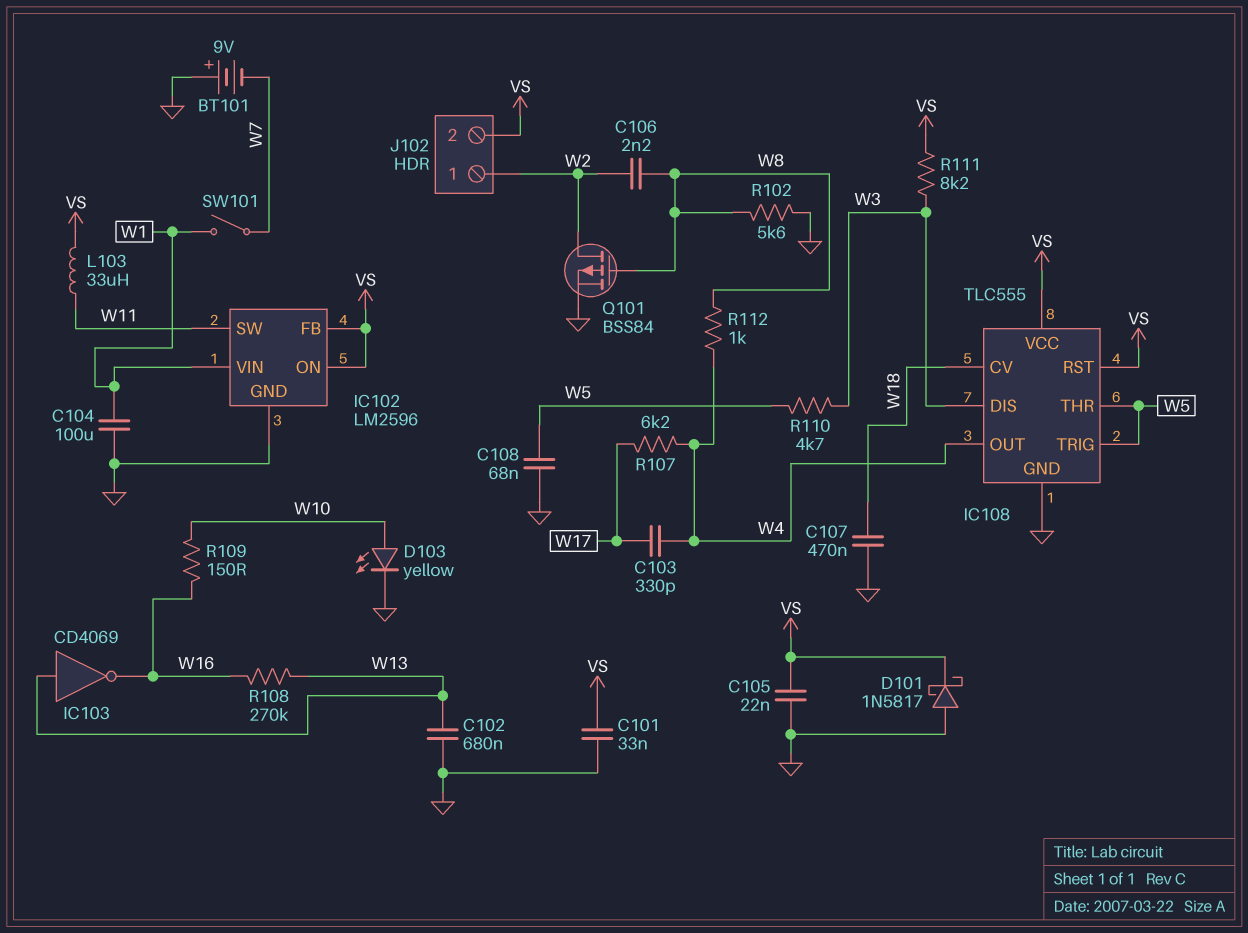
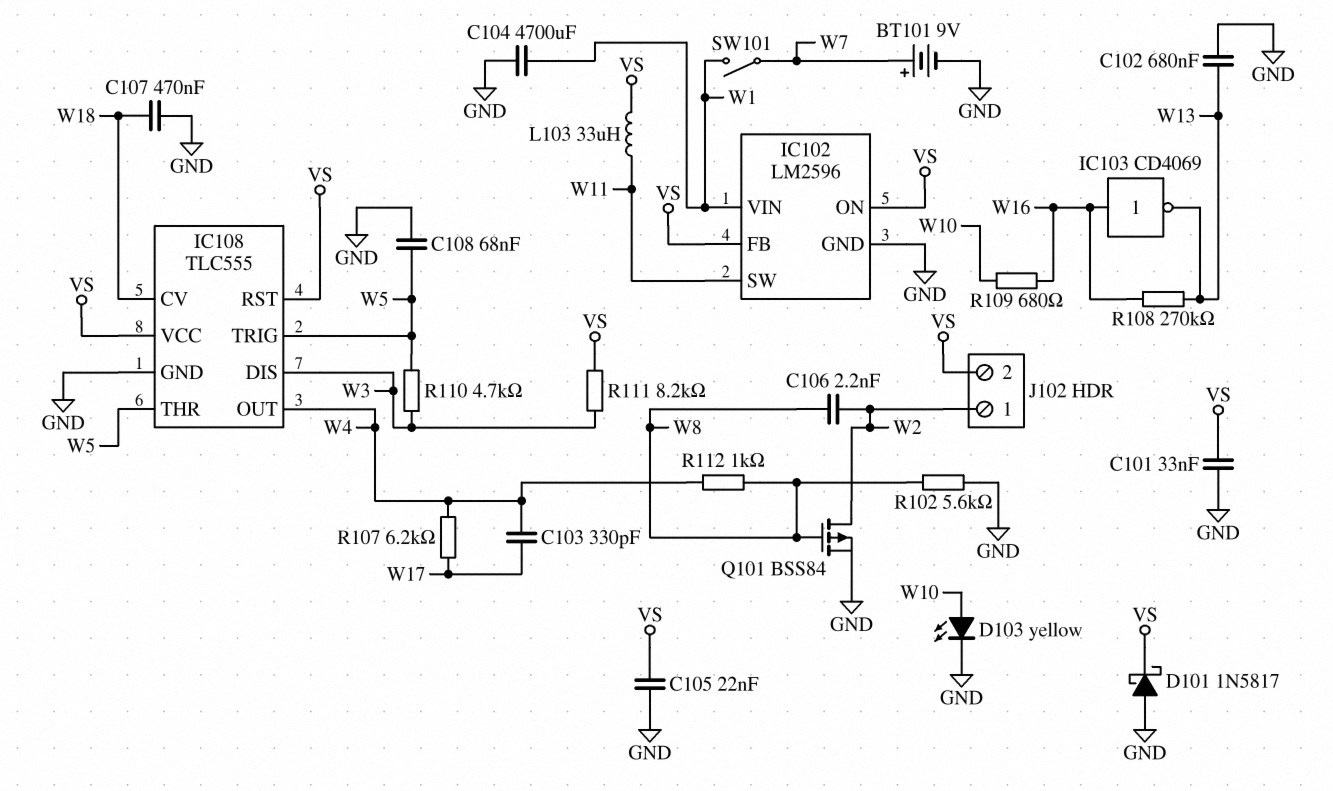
BT101: 9V (plus GND, minus W7) -> 9V (plus W7, minus GND)
C104: 100uF (GND, W1) -> 4700uF (GND, W1)
IC103: NOT CD4069 (in W13, out W16) -> NOT CD4069 (in W16, out W13)
R109: 150 (W10, W16) -> 680 (W10, W16)

